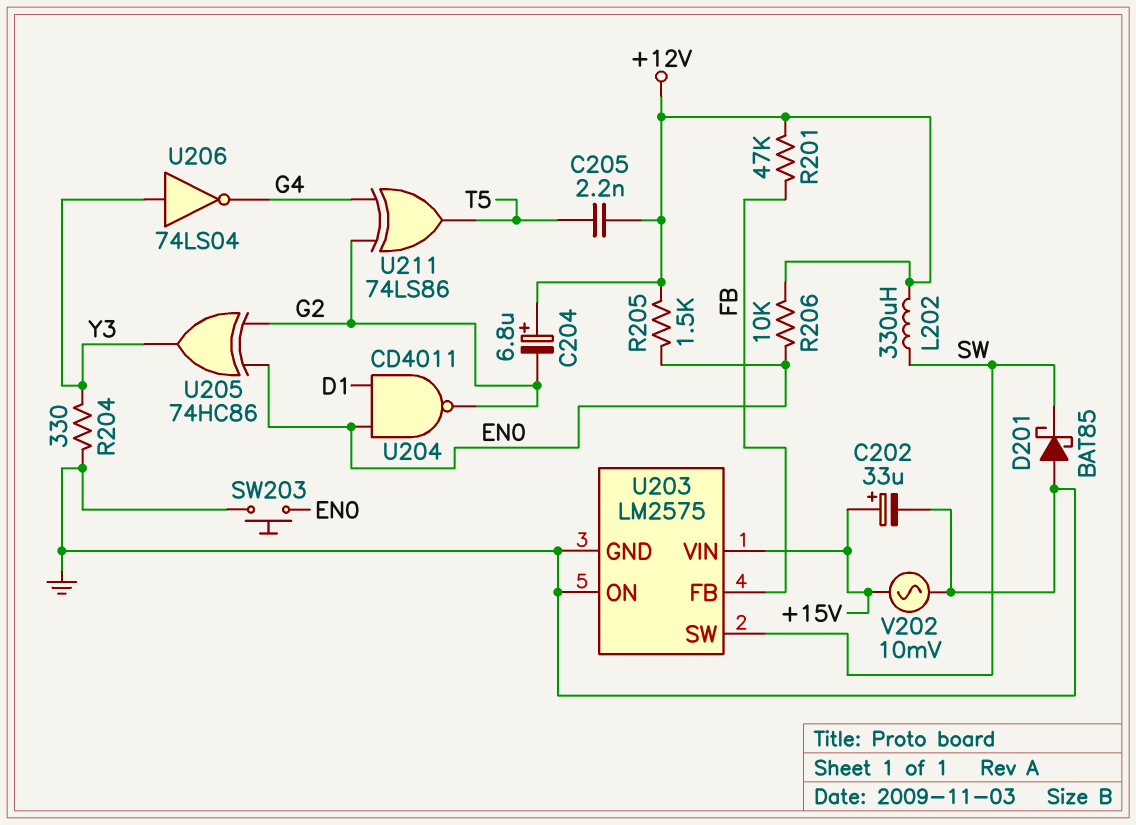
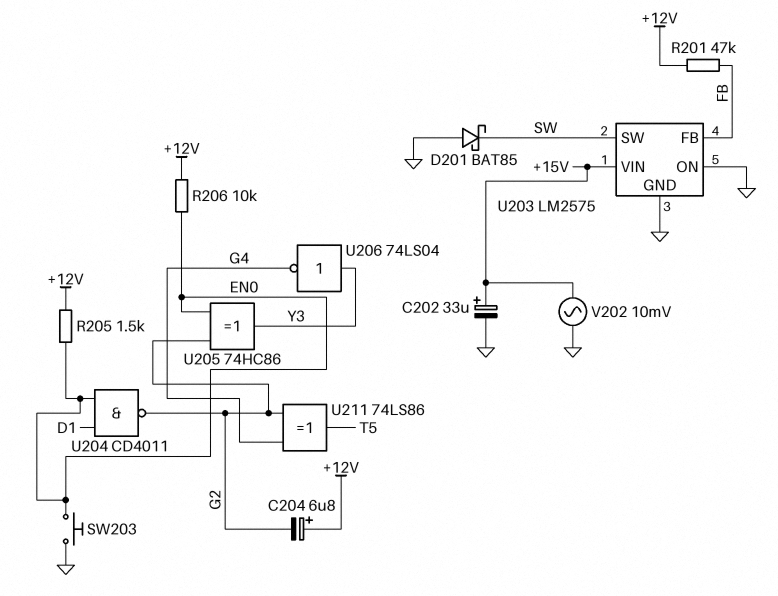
C205: 2.2nF (+12V, T5) -> none
L202: 330uH (+12V, SW) -> none
R204: 330 (GND, Y3) -> none

